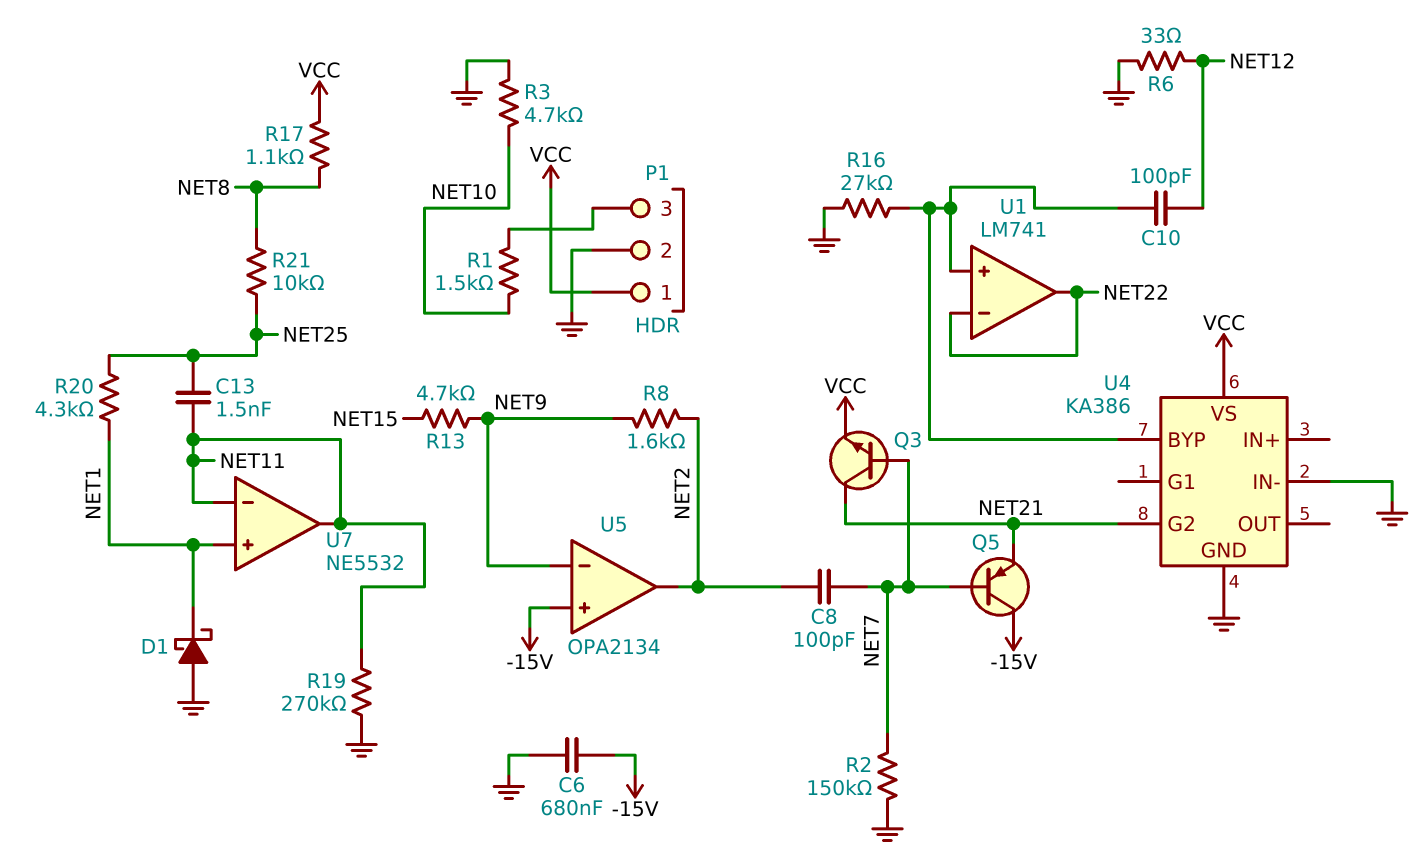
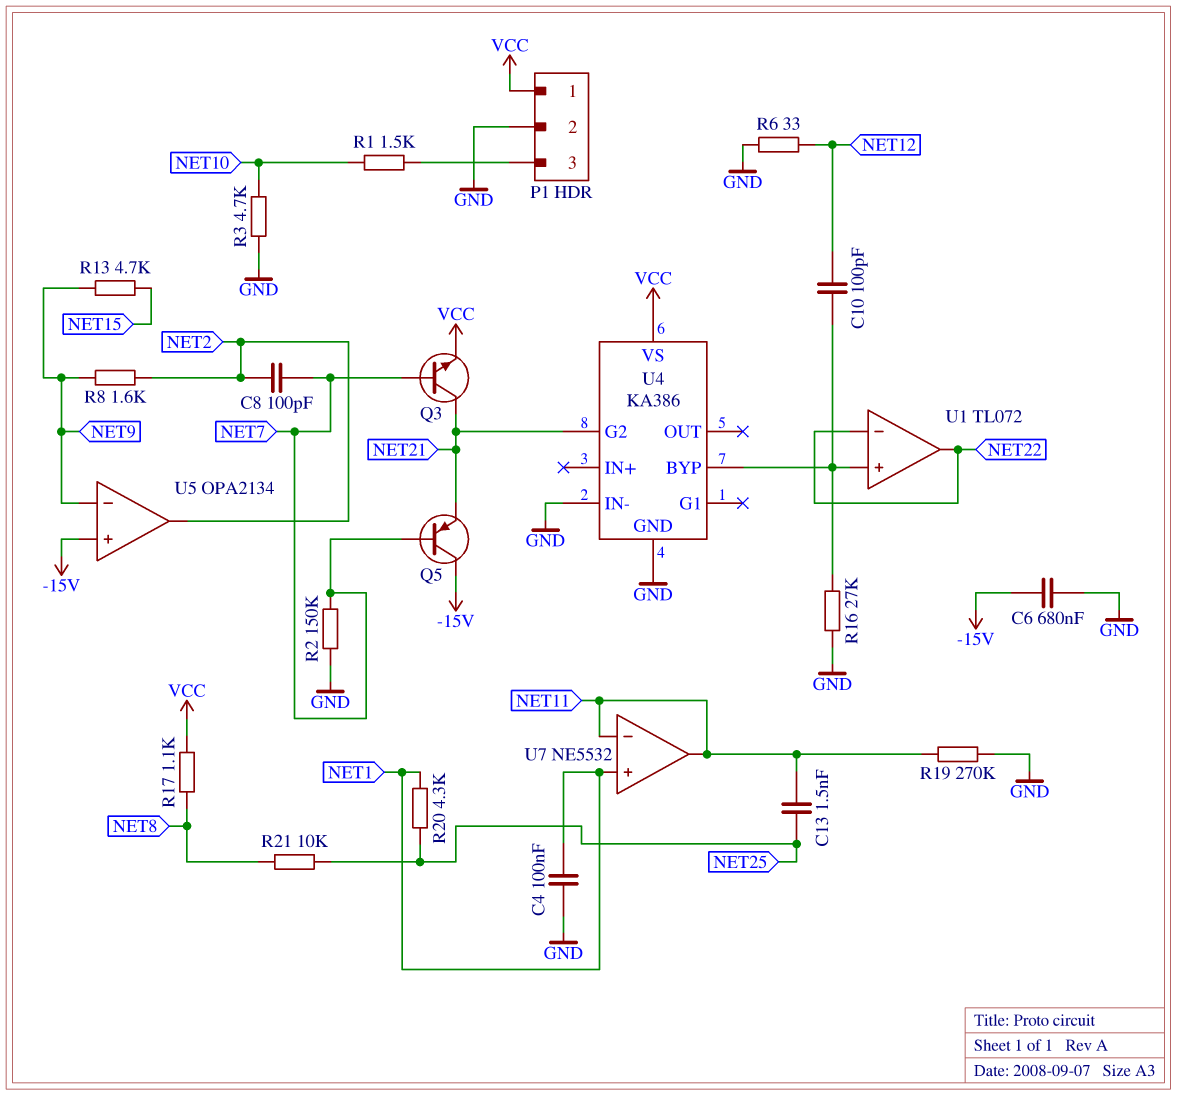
C4: none -> 100nF (GND, NET1)
D1: schottky (A GND, K NET1) -> none
U1: LM741 -> TL072

